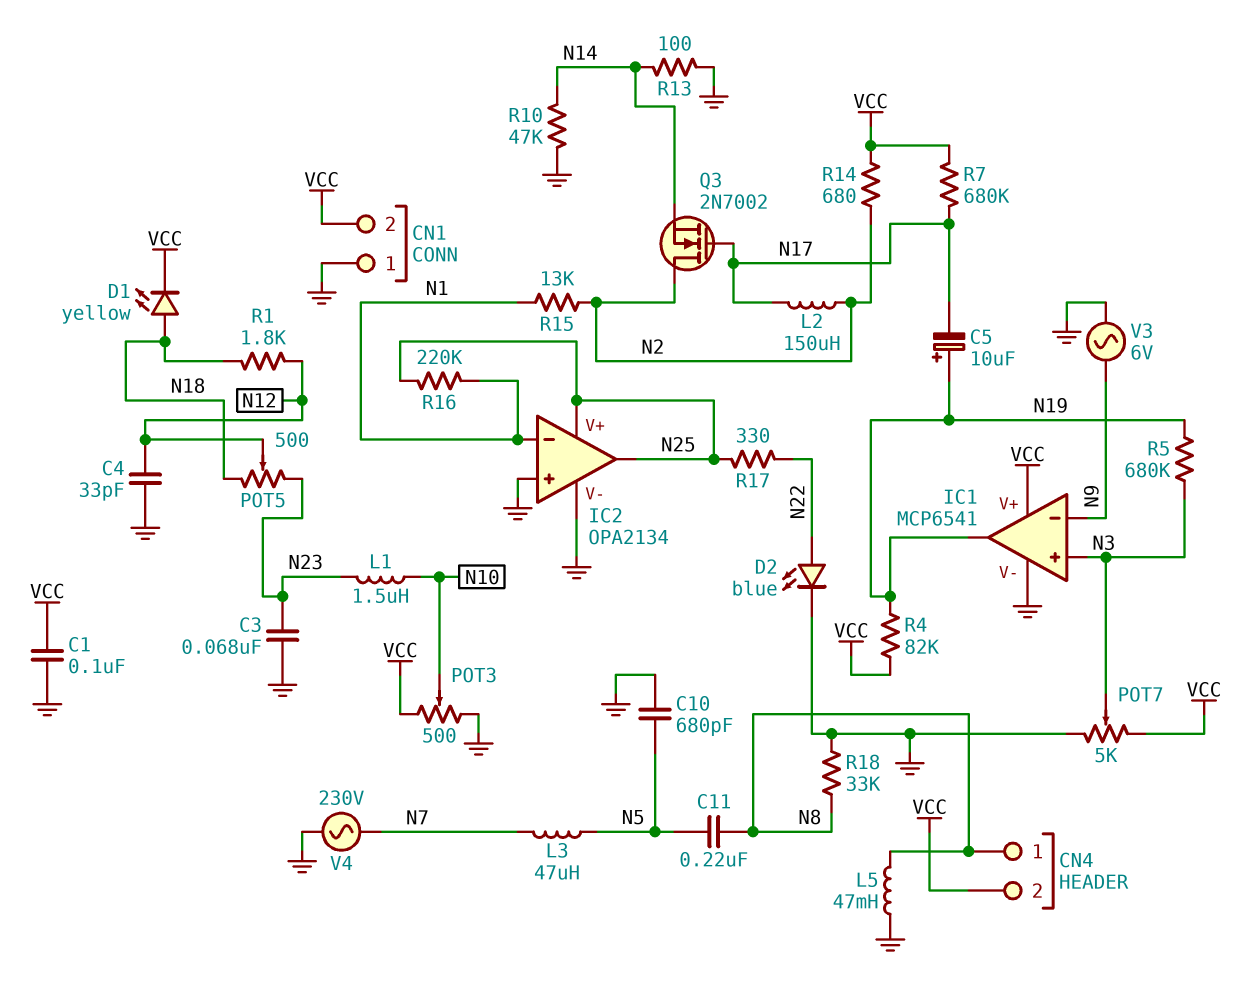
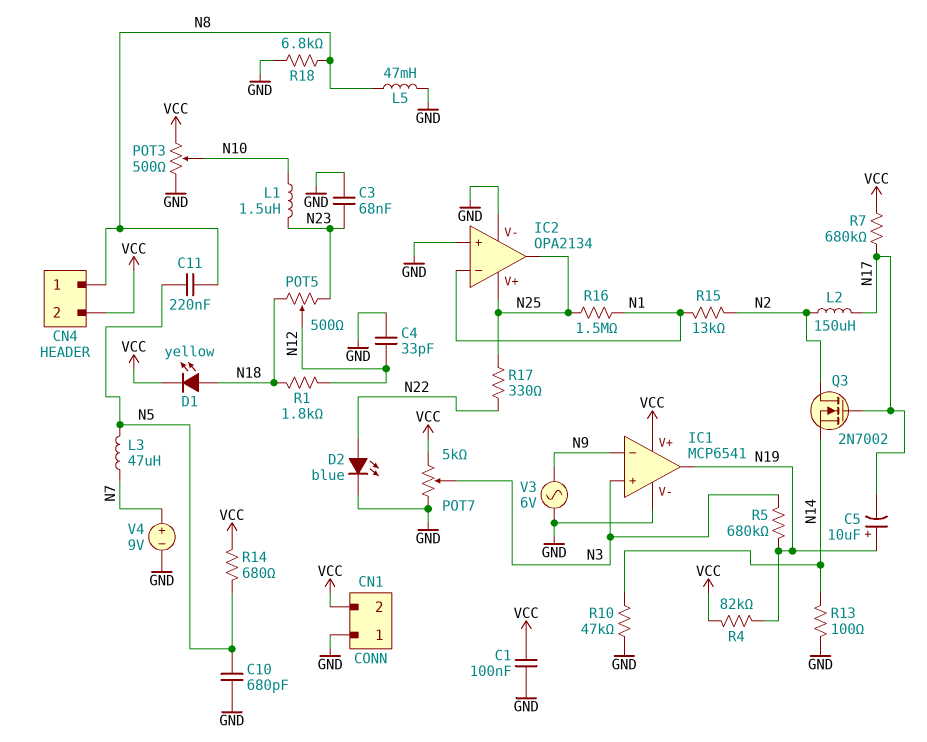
R14: 680 (N2, VCC) -> 680 (N5, VCC)
R16: 220k (N1, N25) -> 1.5M (N1, N25)
R18: 33k (GND, N8) -> 6.8k (GND, N8)
V4: AC 230V (GND, N7) -> 9V (plus N7, minus GND)

